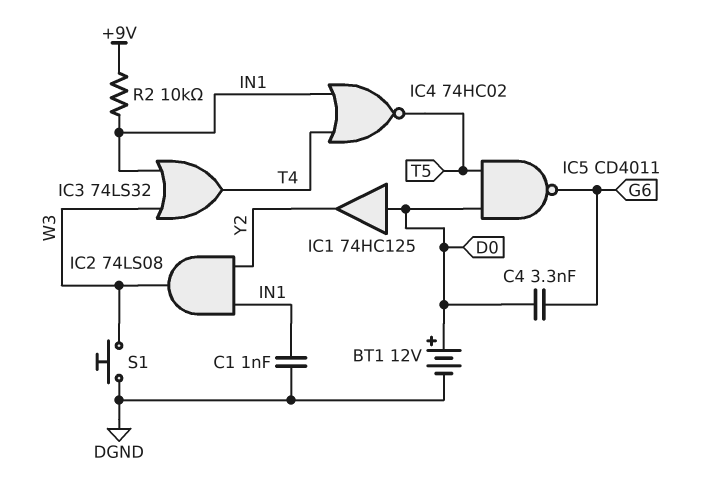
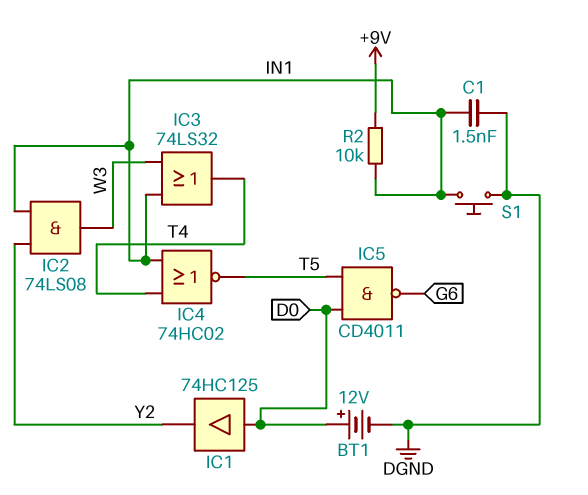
C1: 1nF (DGND, IN1) -> 1.5nF (DGND, IN1)
C4: 3.3nF (D0, G6) -> none
S1: button (DGND, W3) -> button (DGND, IN1)

